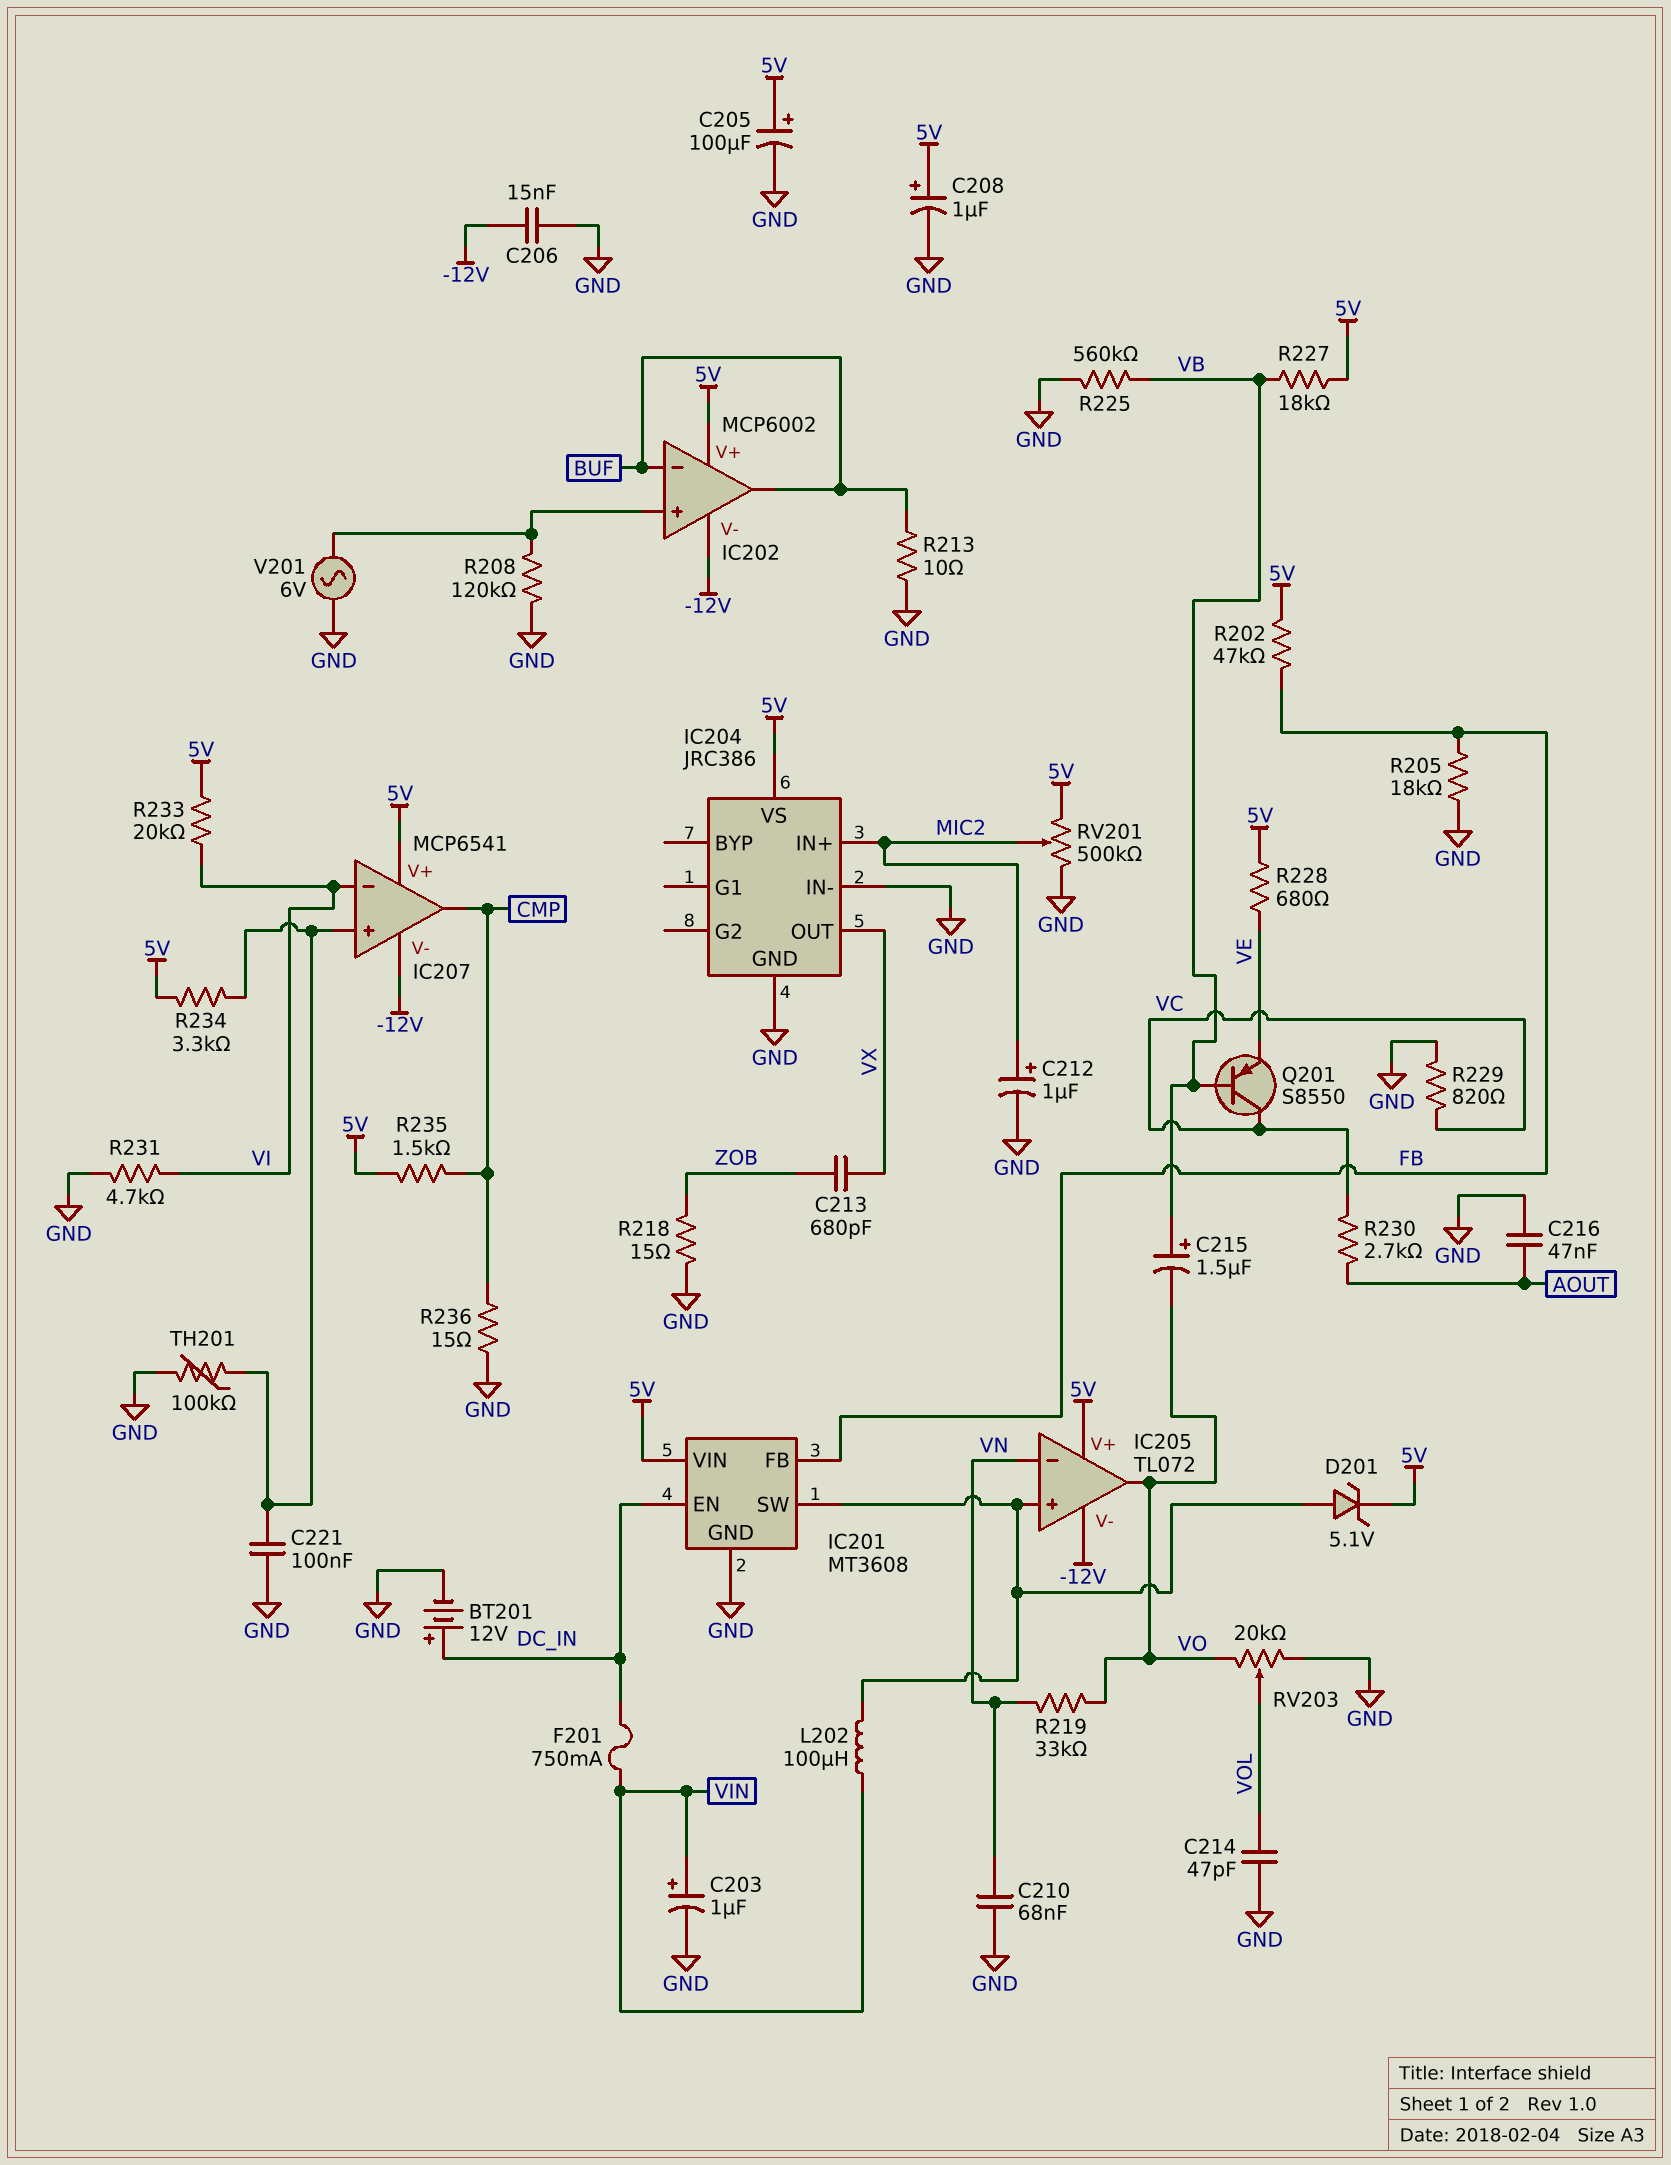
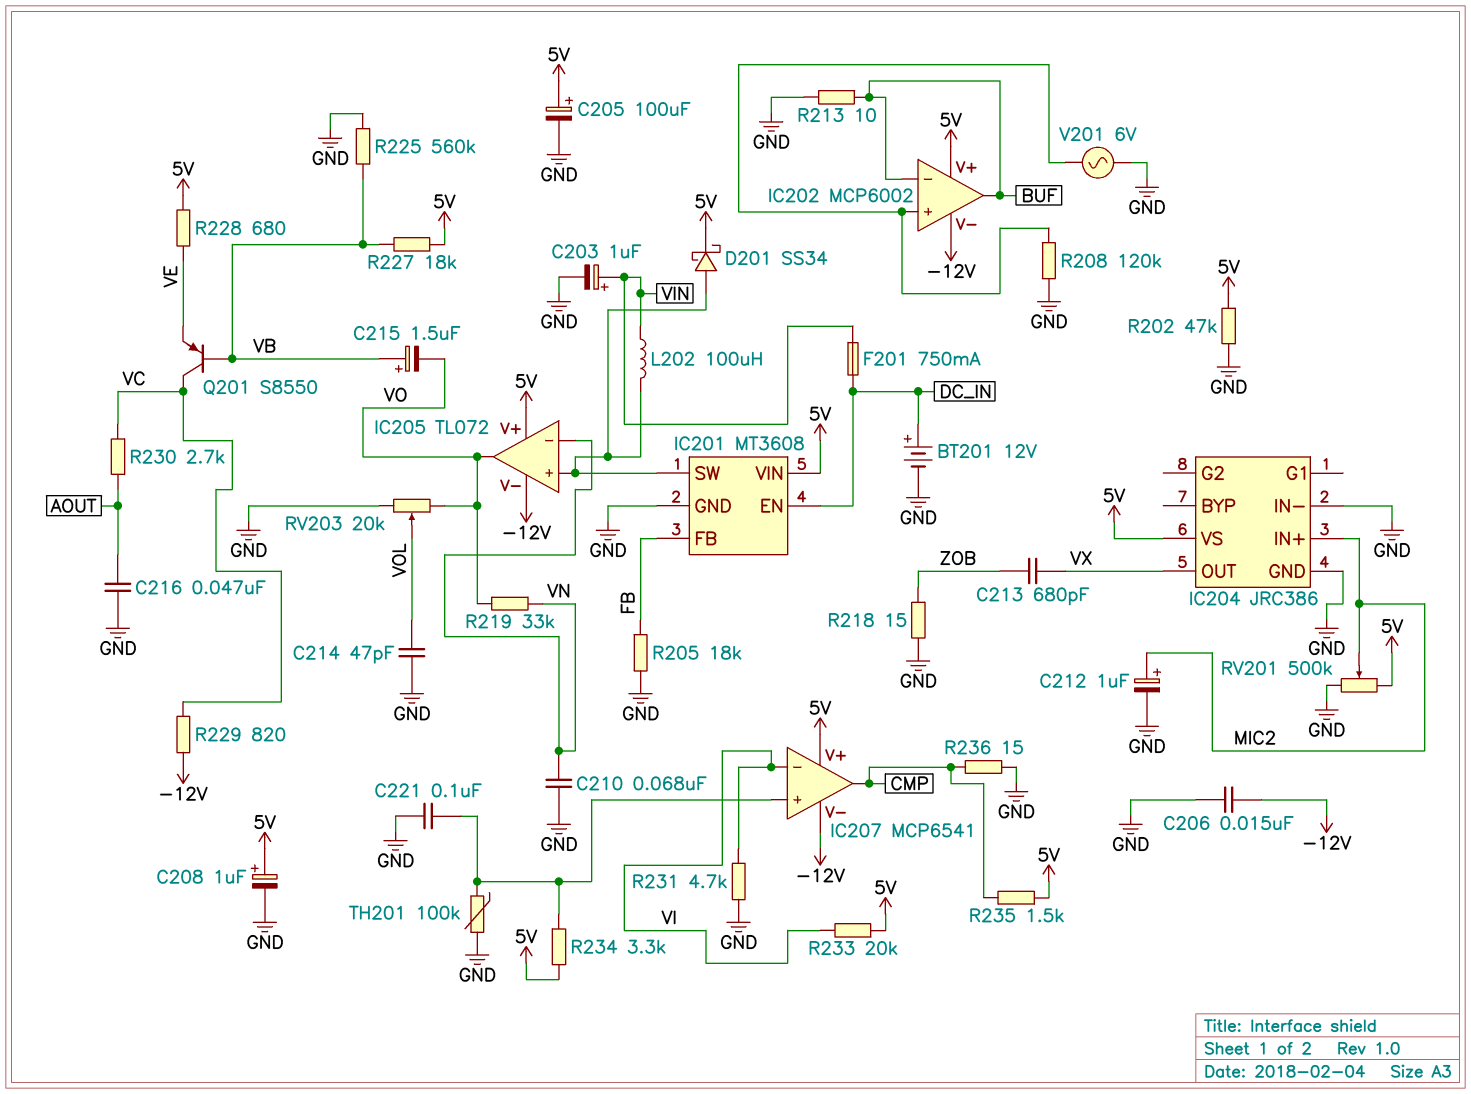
D201: zener 5.1V (A IC201/SW, K 5V) -> schottky SS34 (A IC201/SW, K 5V)
R202: 47k (5V, FB) -> 47k (5V, GND)
R229: 820 (GND, VC) -> 820 (-12V, VC)

